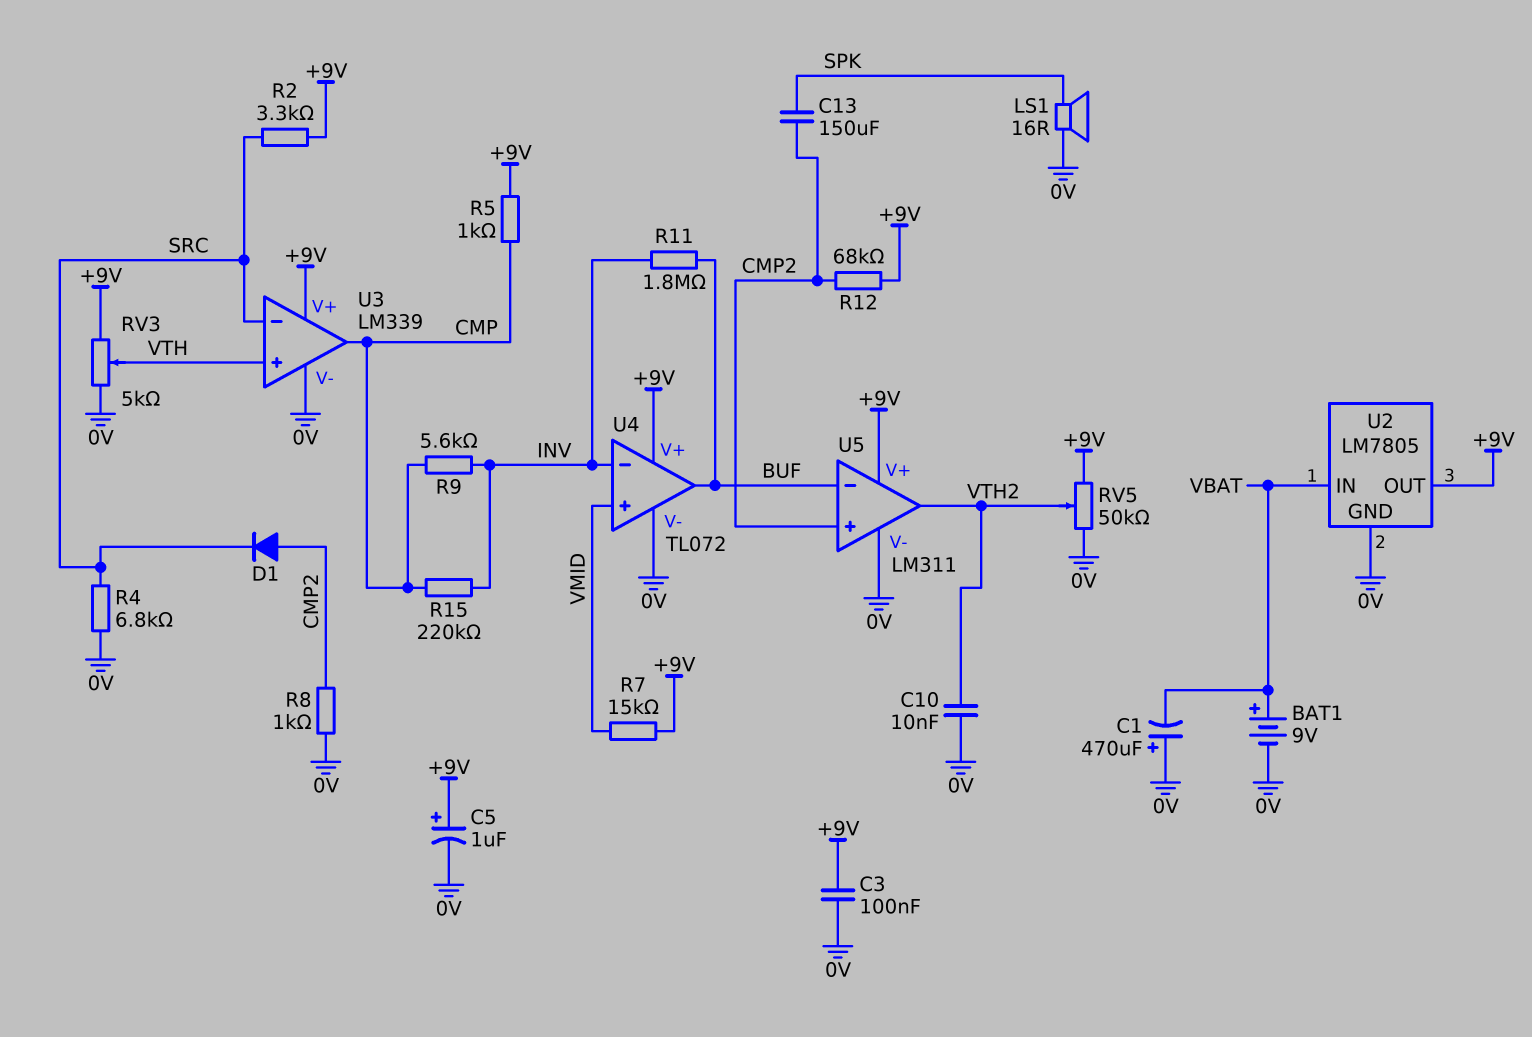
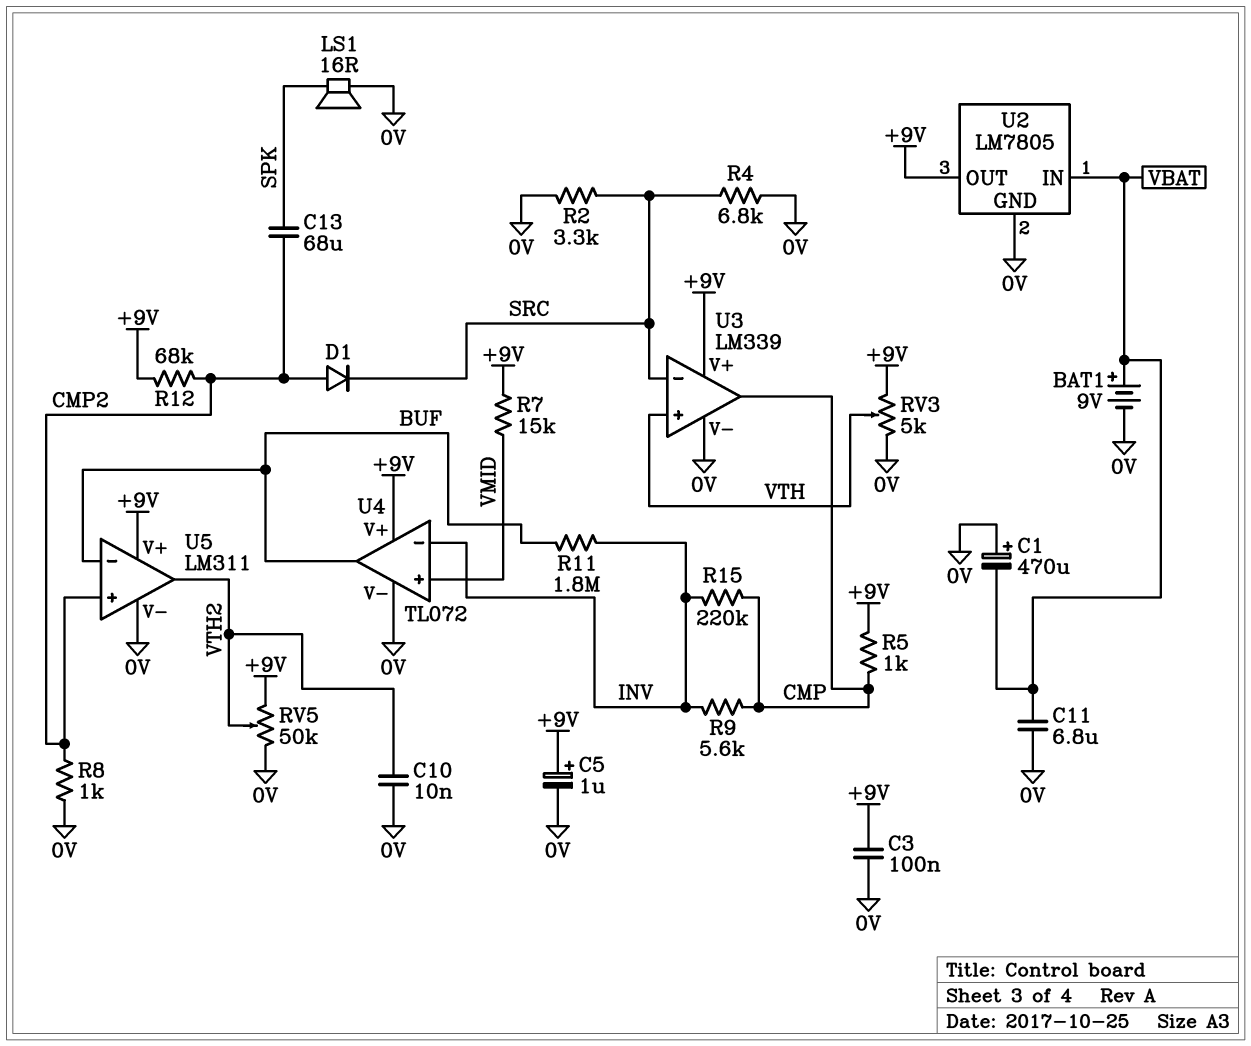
C11: none -> 6.8uF (0V, VBAT)
C13: 150uF (CMP2, SPK) -> 68uF (CMP2, SPK)
R2: 3.3k (+9V, SRC) -> 3.3k (0V, SRC)

